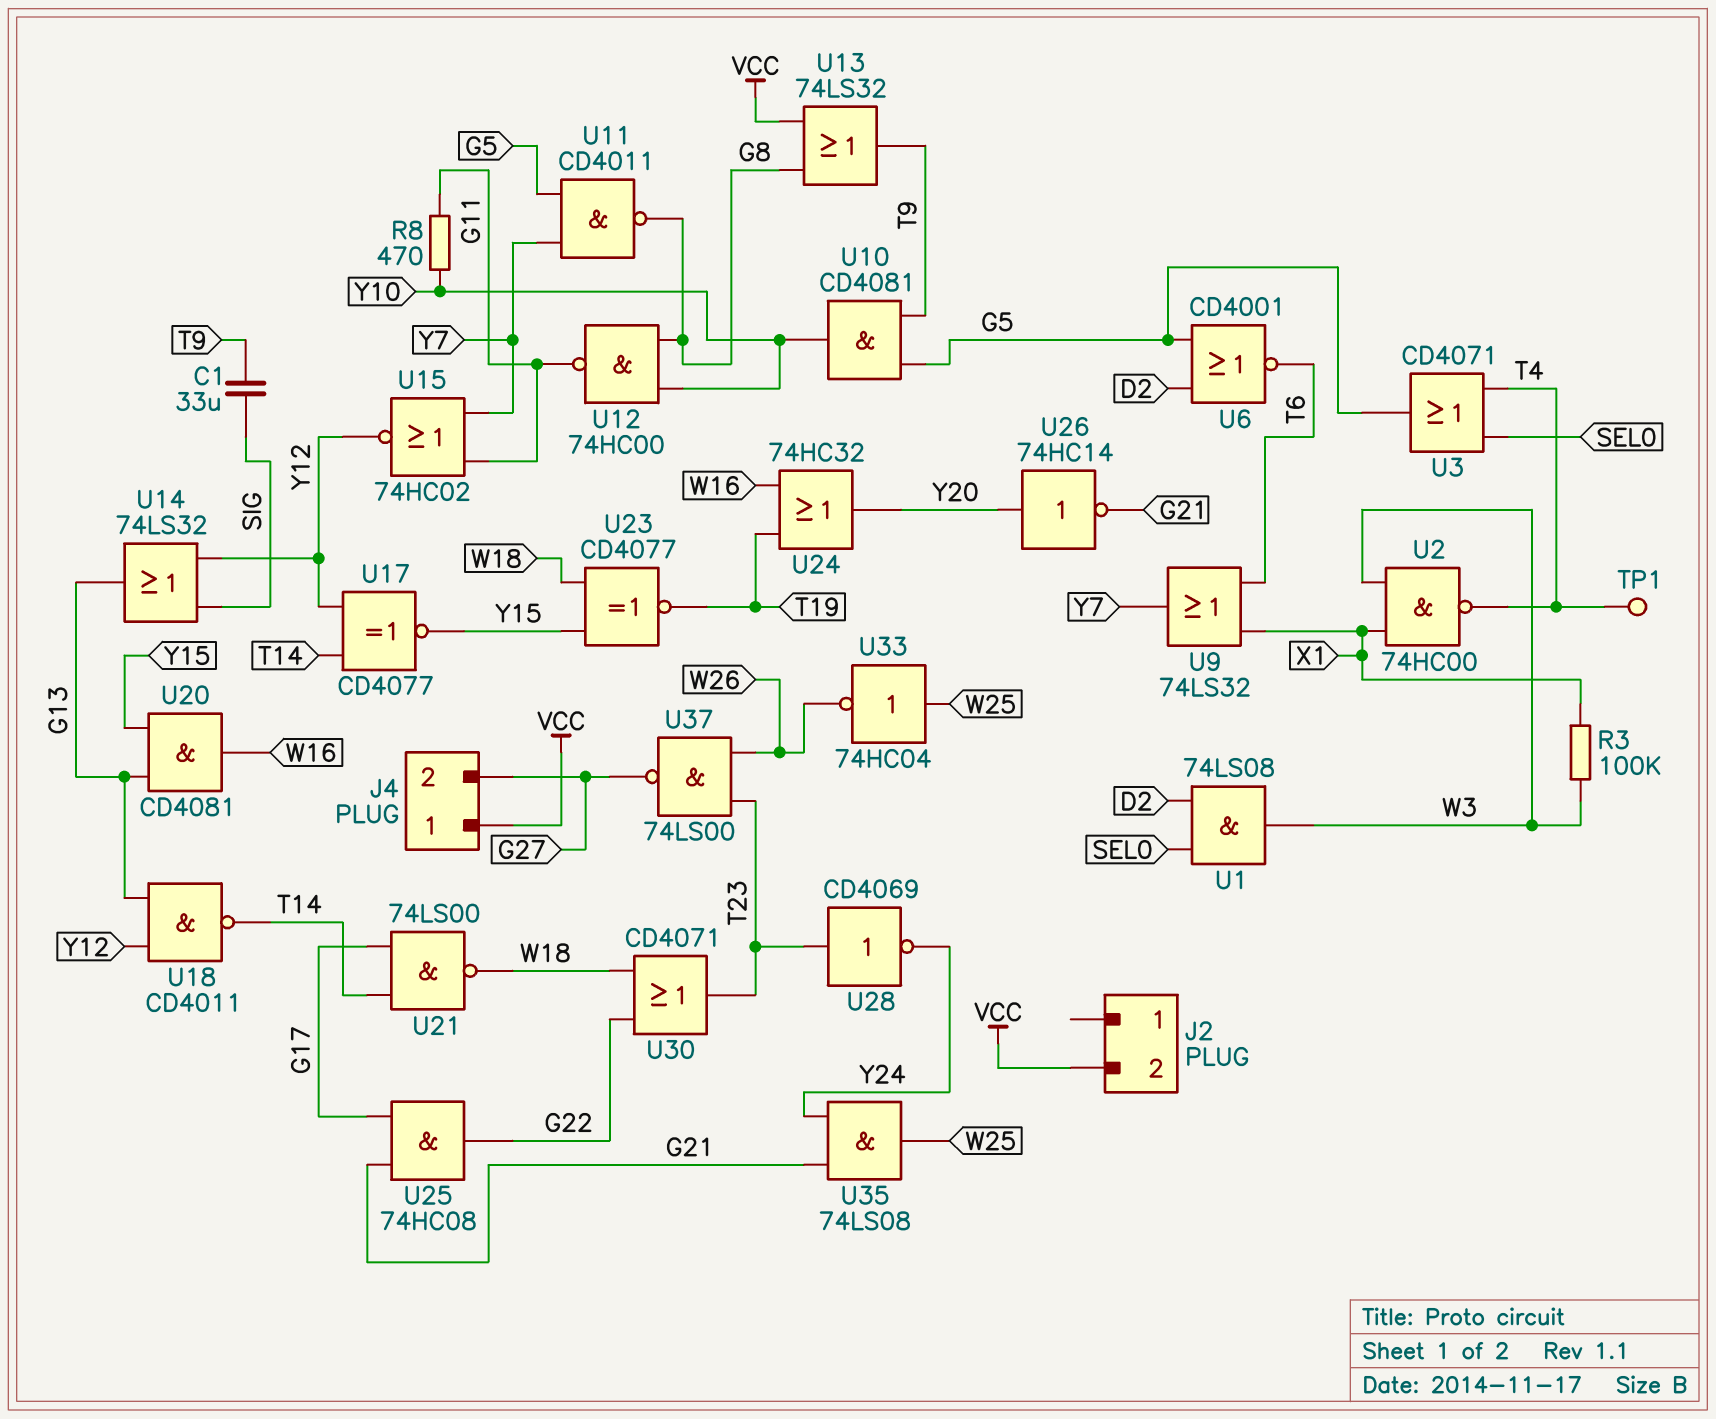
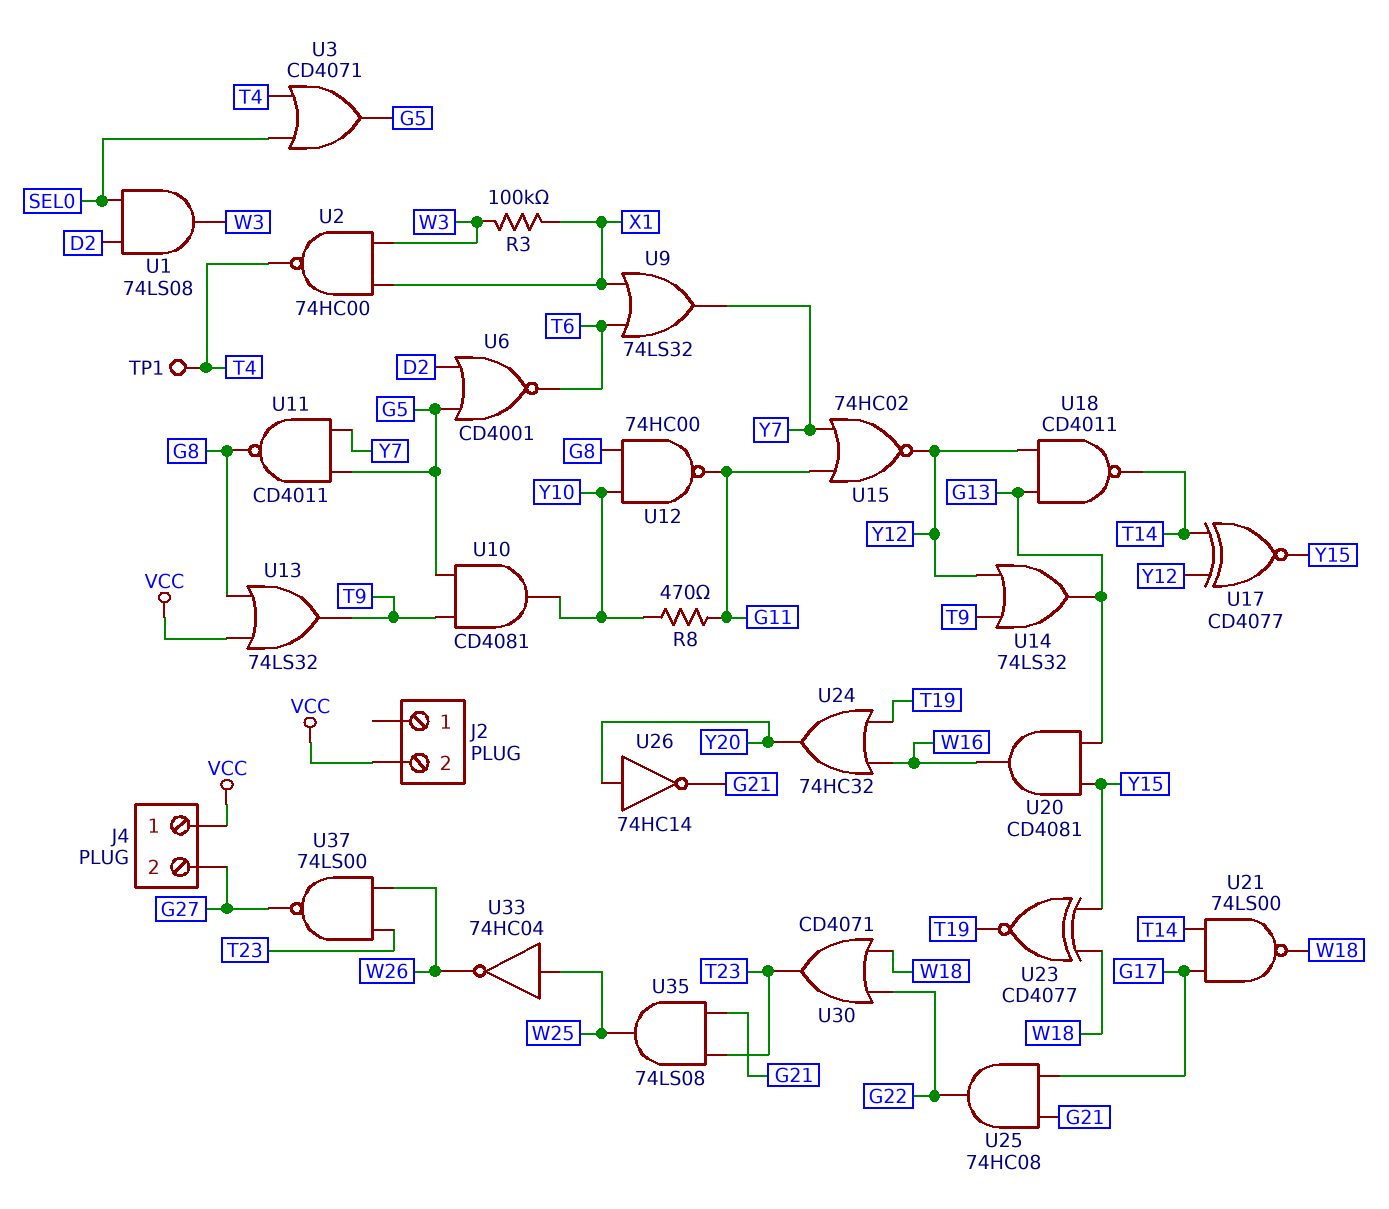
C1: 33uF (SIG, T9) -> none
U14: OR 74LS32 (in SIG, in Y12, out G13) -> OR 74LS32 (in T9, in Y12, out G13)
U28: NOT CD4069 (in T23, out Y24) -> none
U35: AND 74LS08 (in G21, in Y24, out W25) -> AND 74LS08 (in G21, in T23, out W25)

